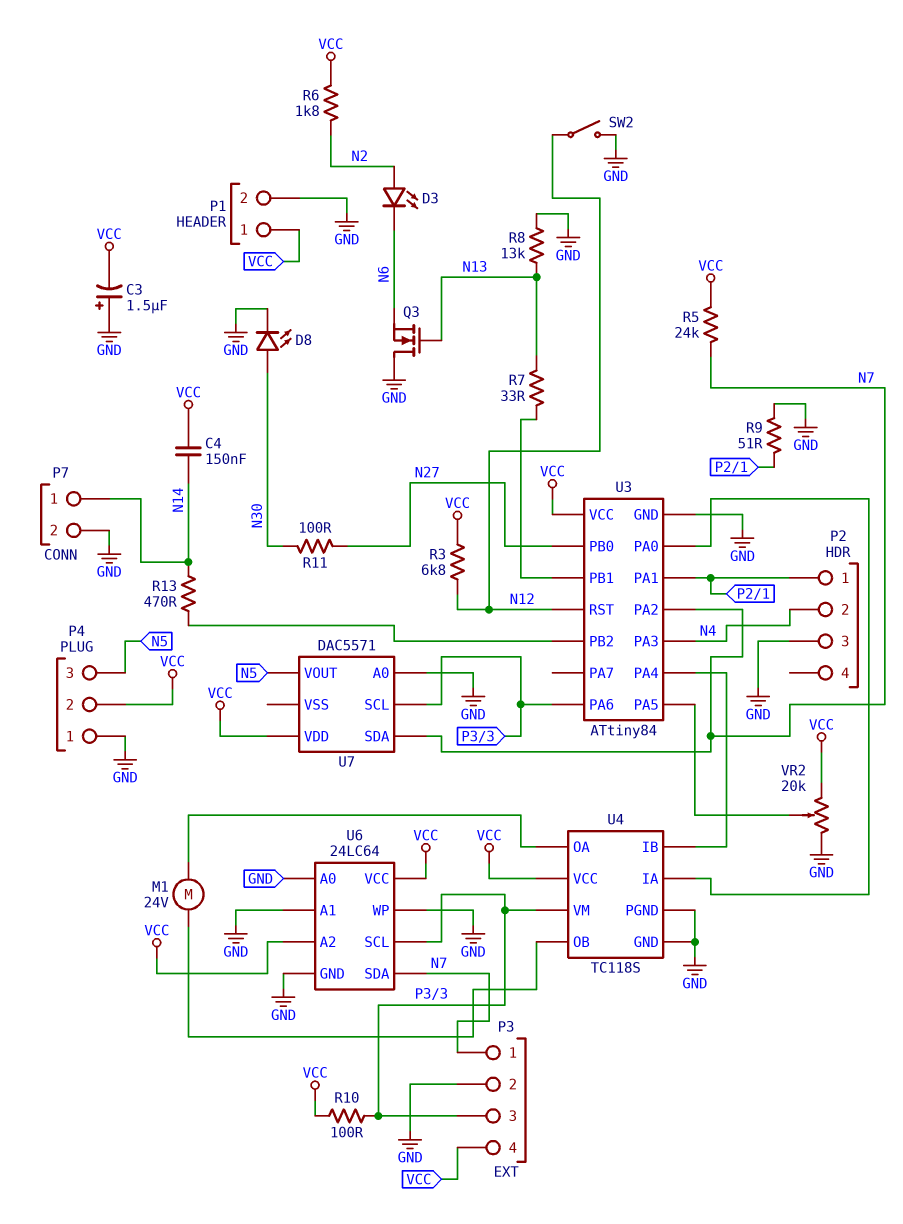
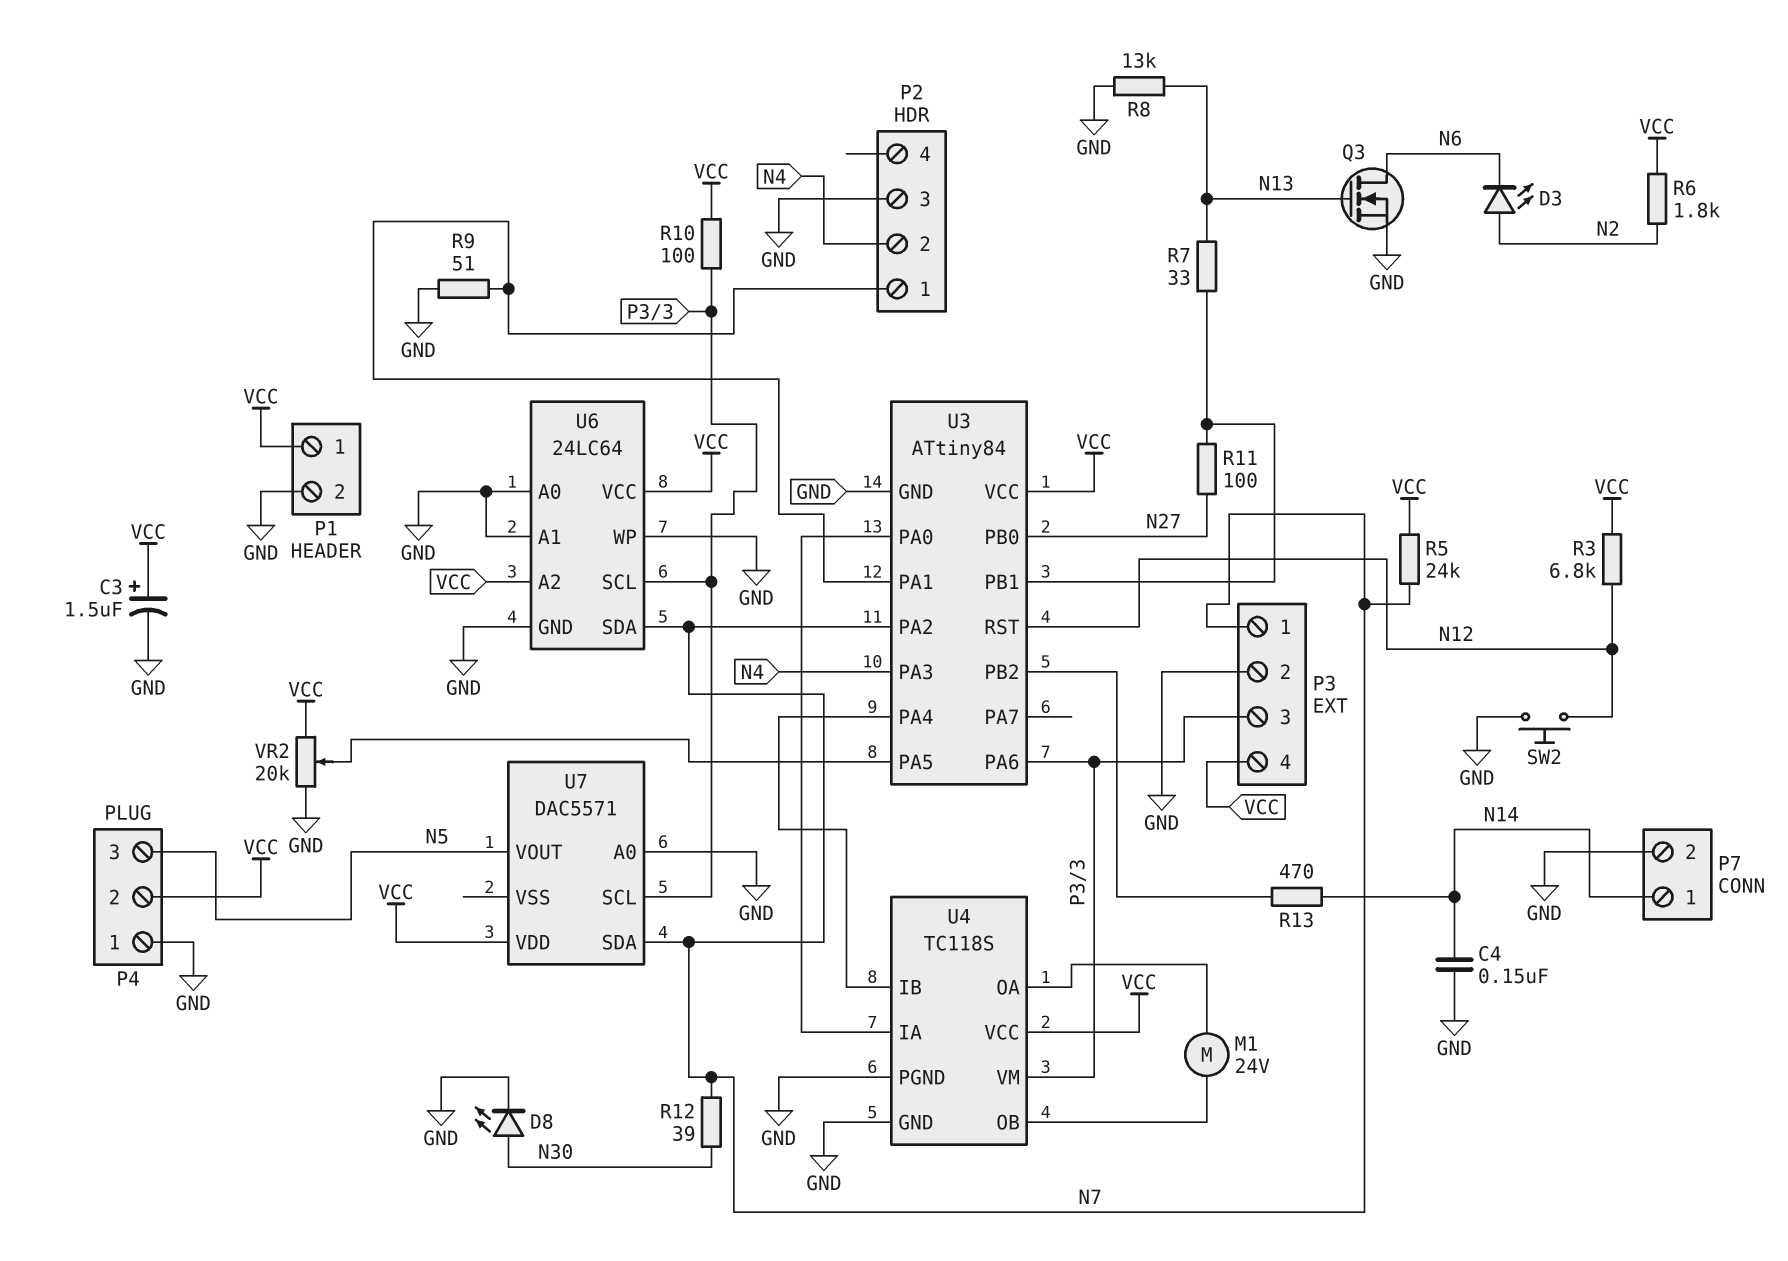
C3: 1.5uF (plus GND, minus VCC) -> 1.5uF (plus VCC, minus GND)
C4: 150nF (N14, VCC) -> 150nF (GND, N14)
Q3: NMOS (G N13, D GND, S N6) -> NMOS (G N13, D N6, S GND)
R11: 100 (N27, N30) -> 100 (N27, U3/PB1)
R12: none -> 39 (N7, N30)
SW2: switch (GND, N12) -> button (GND, N12)

